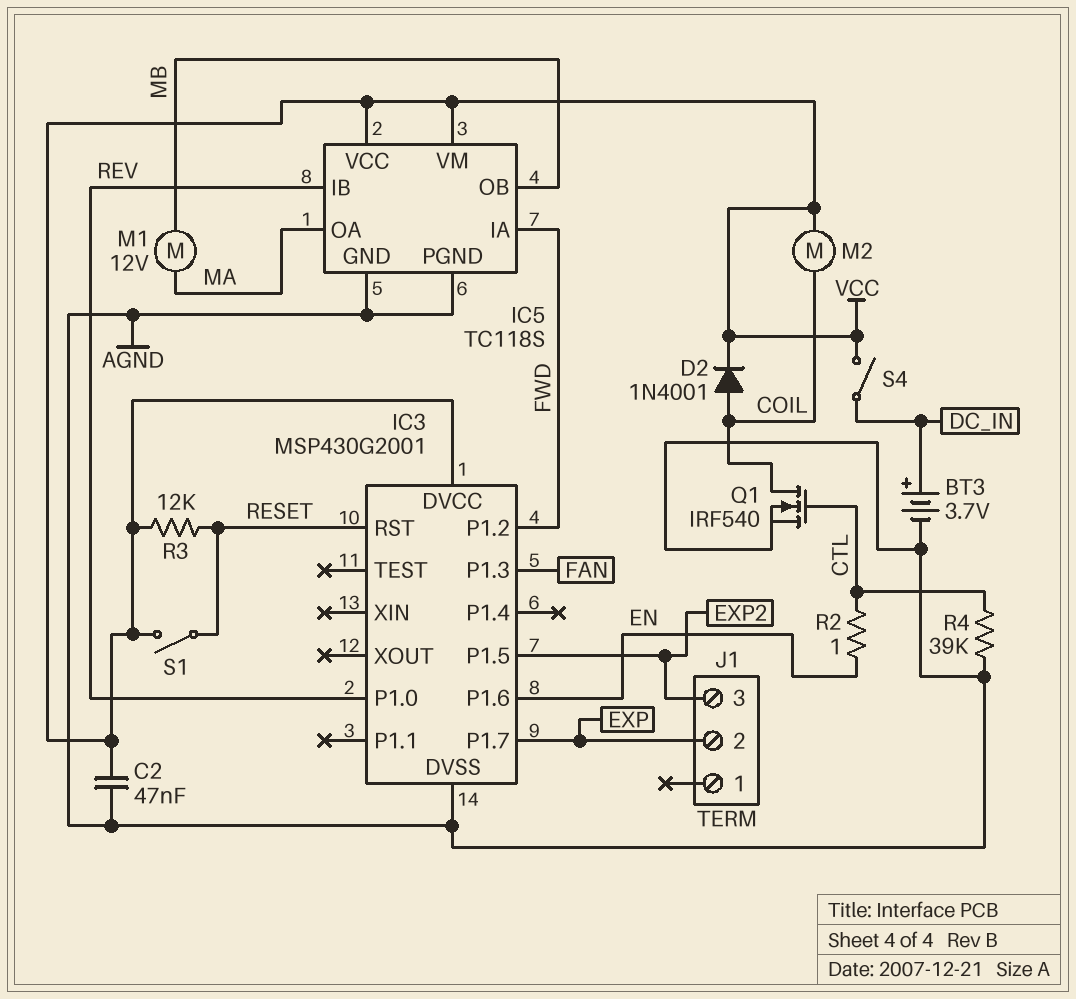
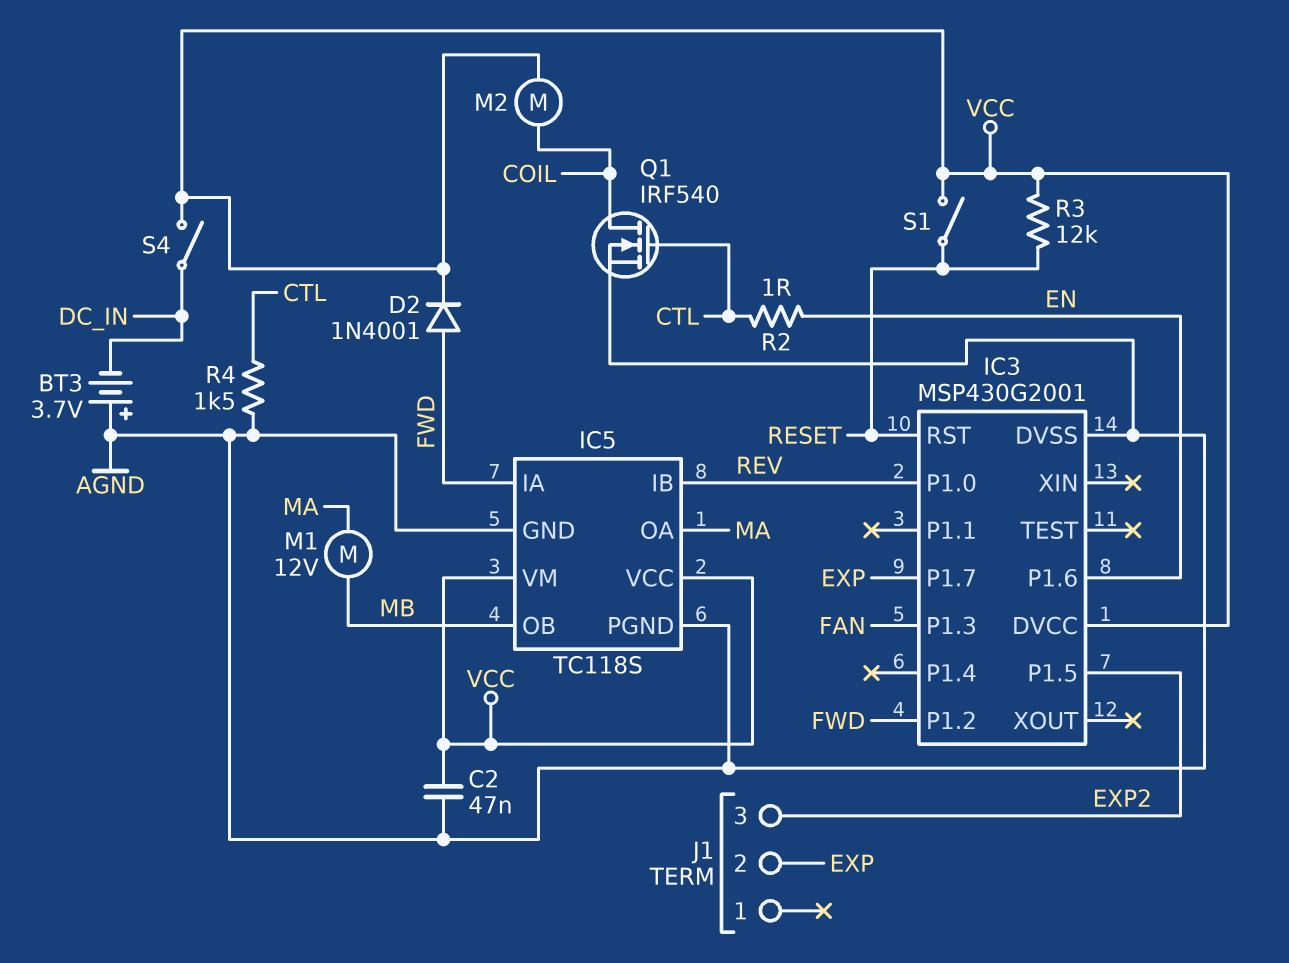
BT3: 3.7V (plus DC_IN, minus AGND) -> 3.7V (plus AGND, minus DC_IN)
D2: diode 1N4001 (A COIL, K VCC) -> diode 1N4001 (A FWD, K VCC)
R4: 39k (AGND, CTL) -> 1.5k (AGND, CTL)

